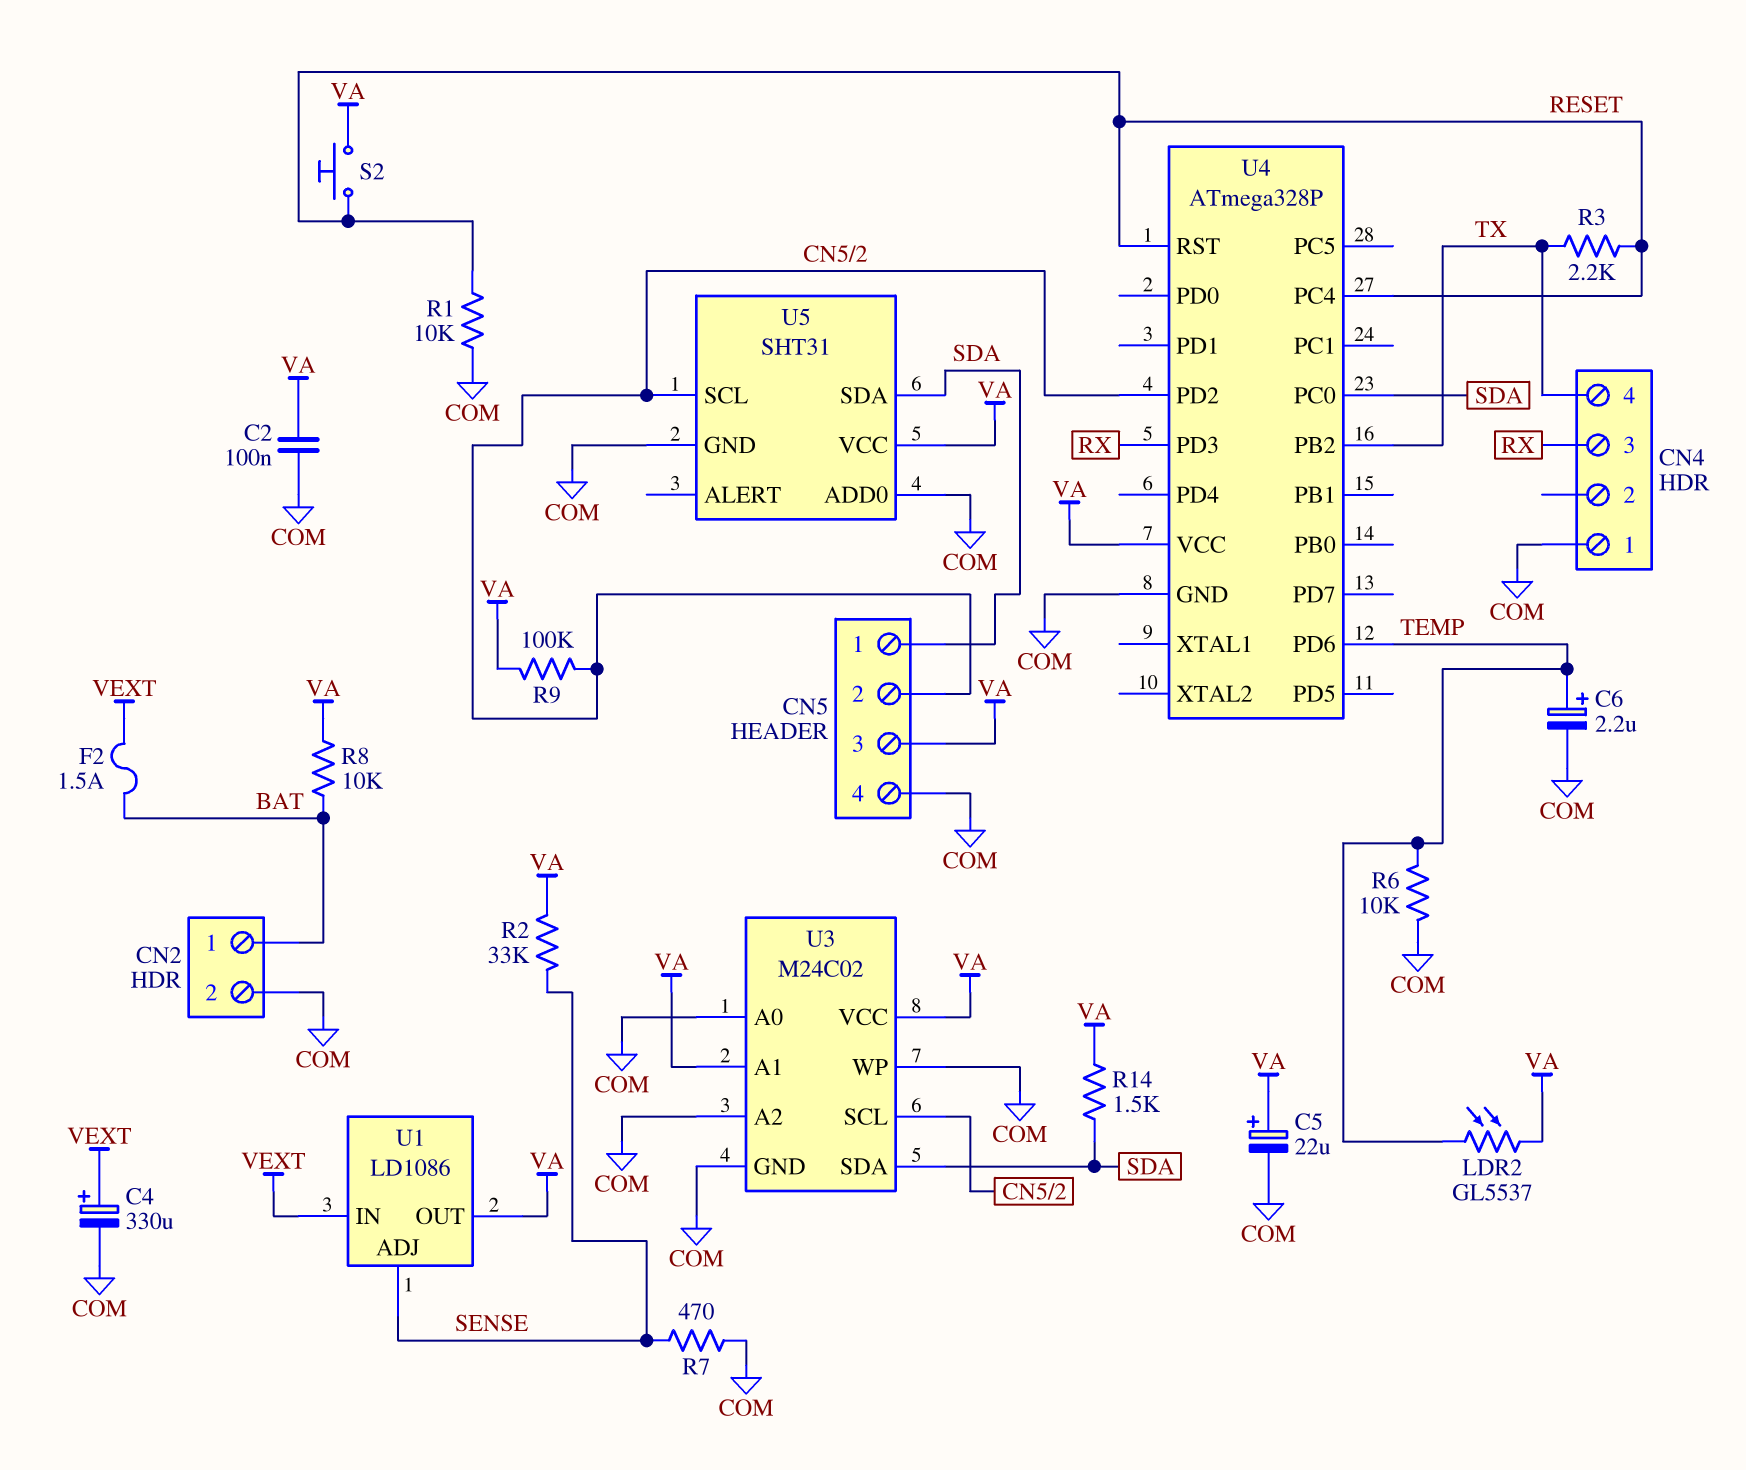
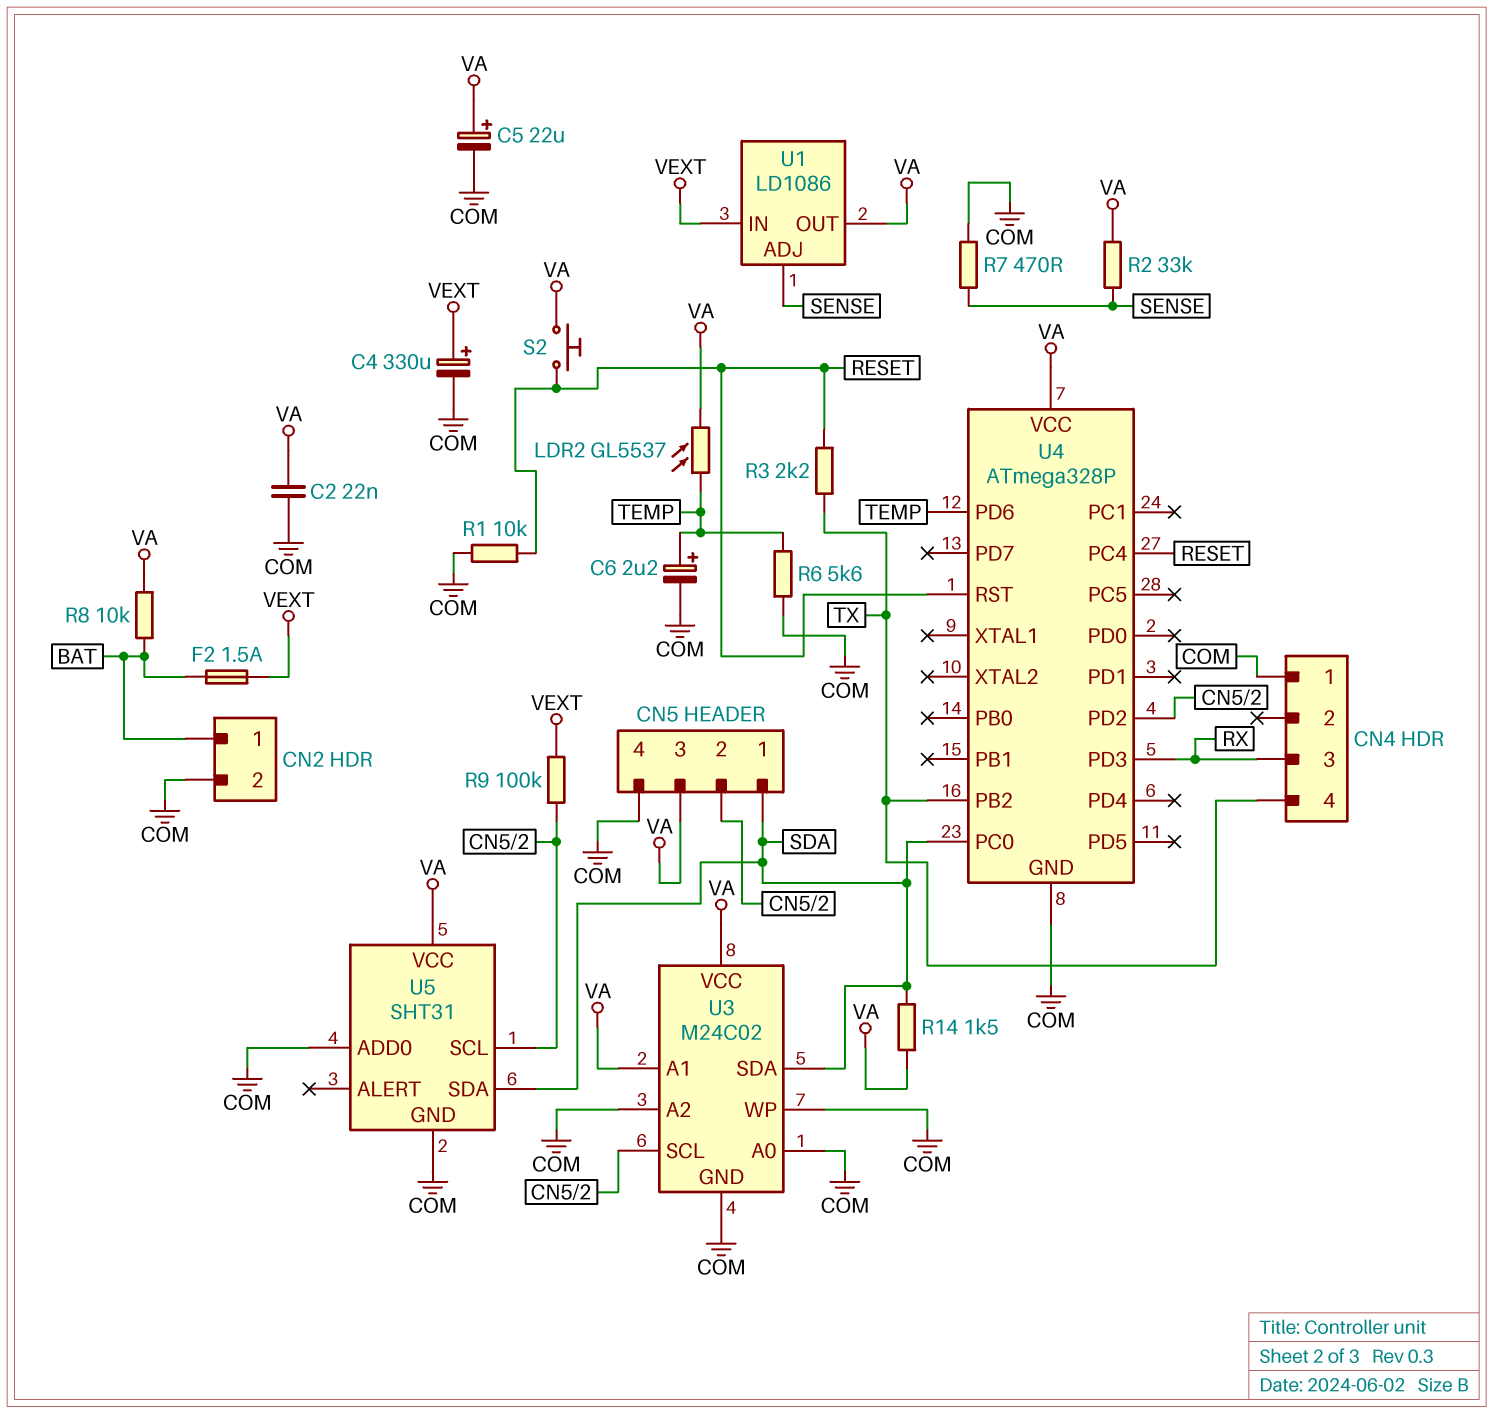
C2: 100nF (COM, VA) -> 22nF (COM, VA)
R6: 10k (COM, TEMP) -> 5.6k (COM, TEMP)
R9: 100k (CN5/2, VA) -> 100k (CN5/2, VEXT)

